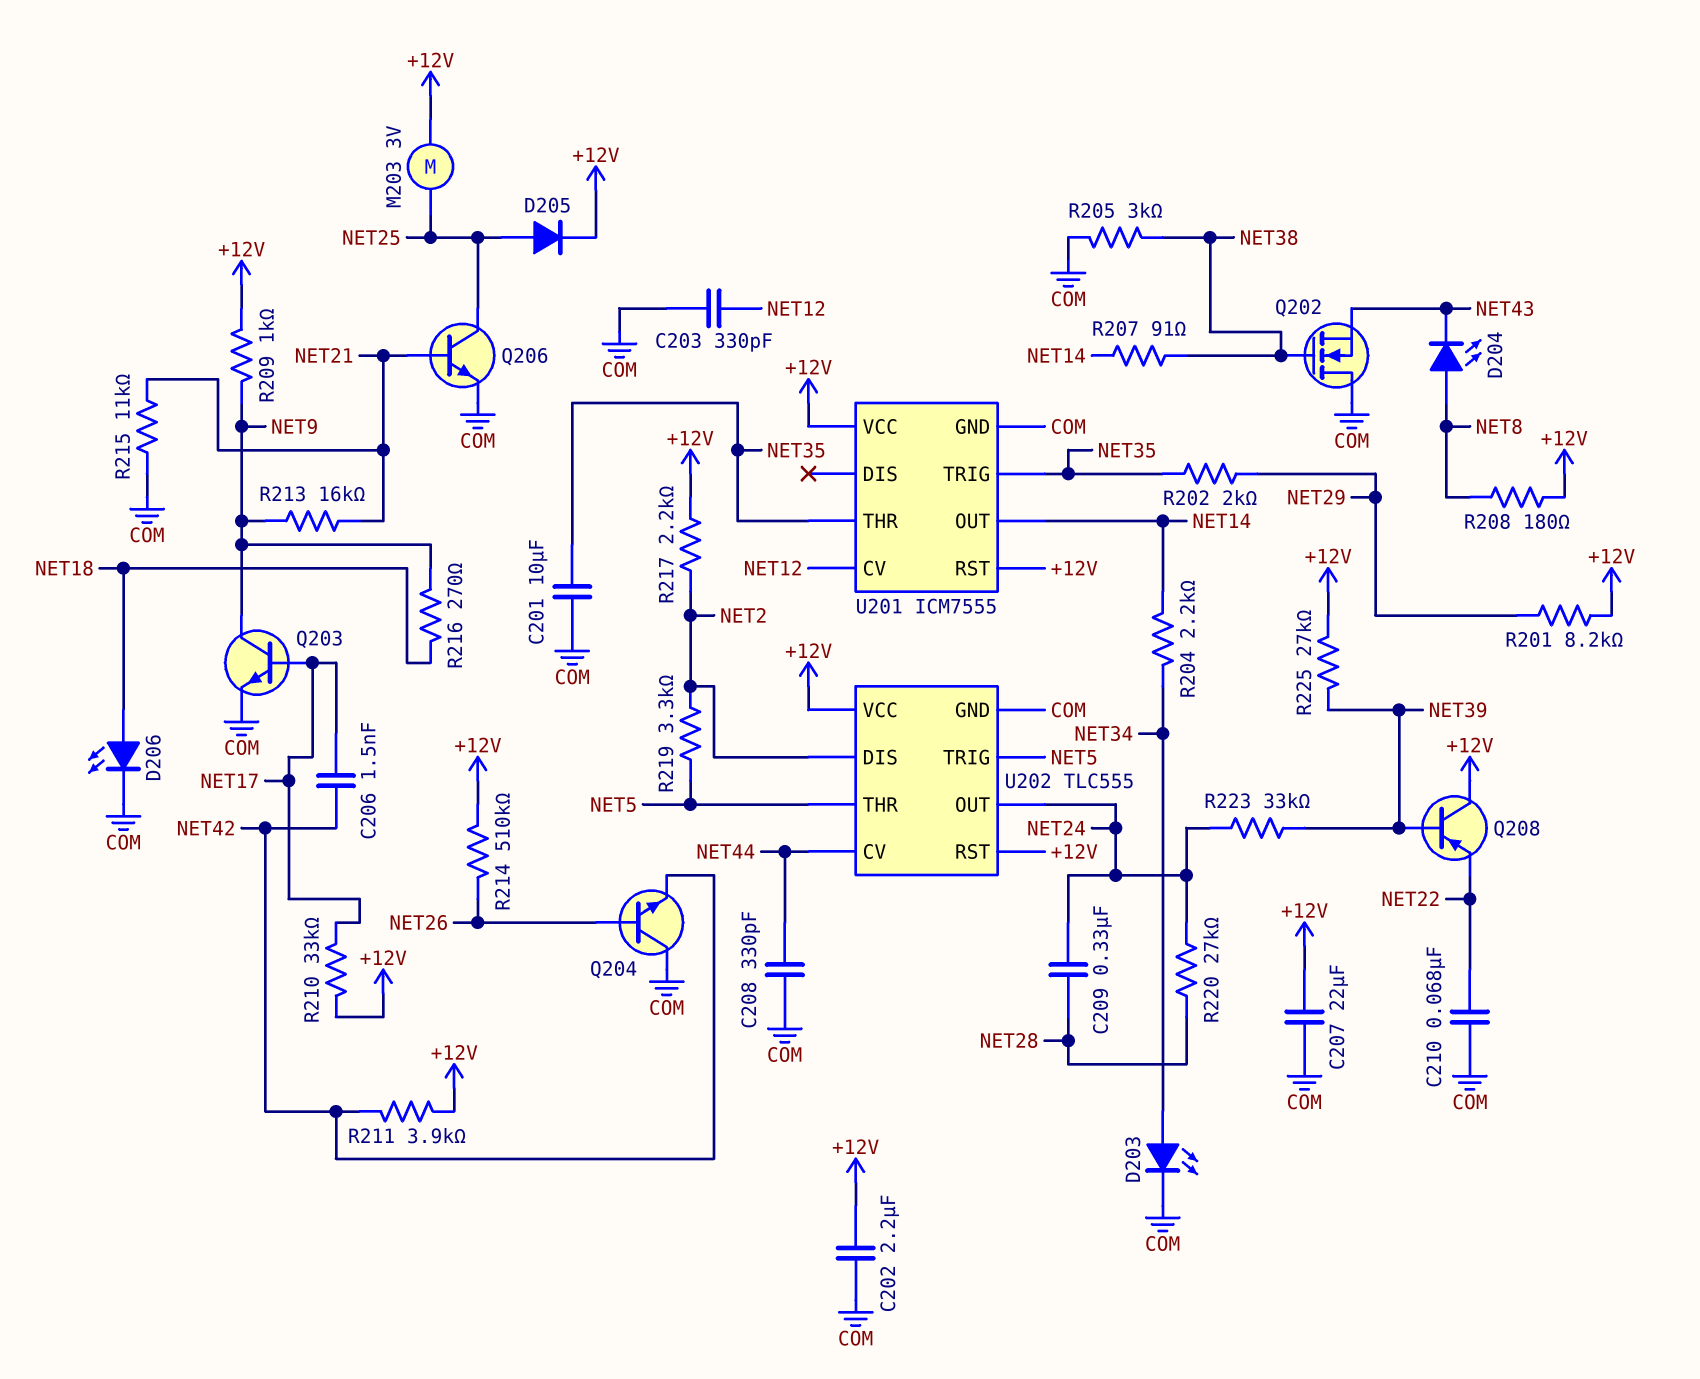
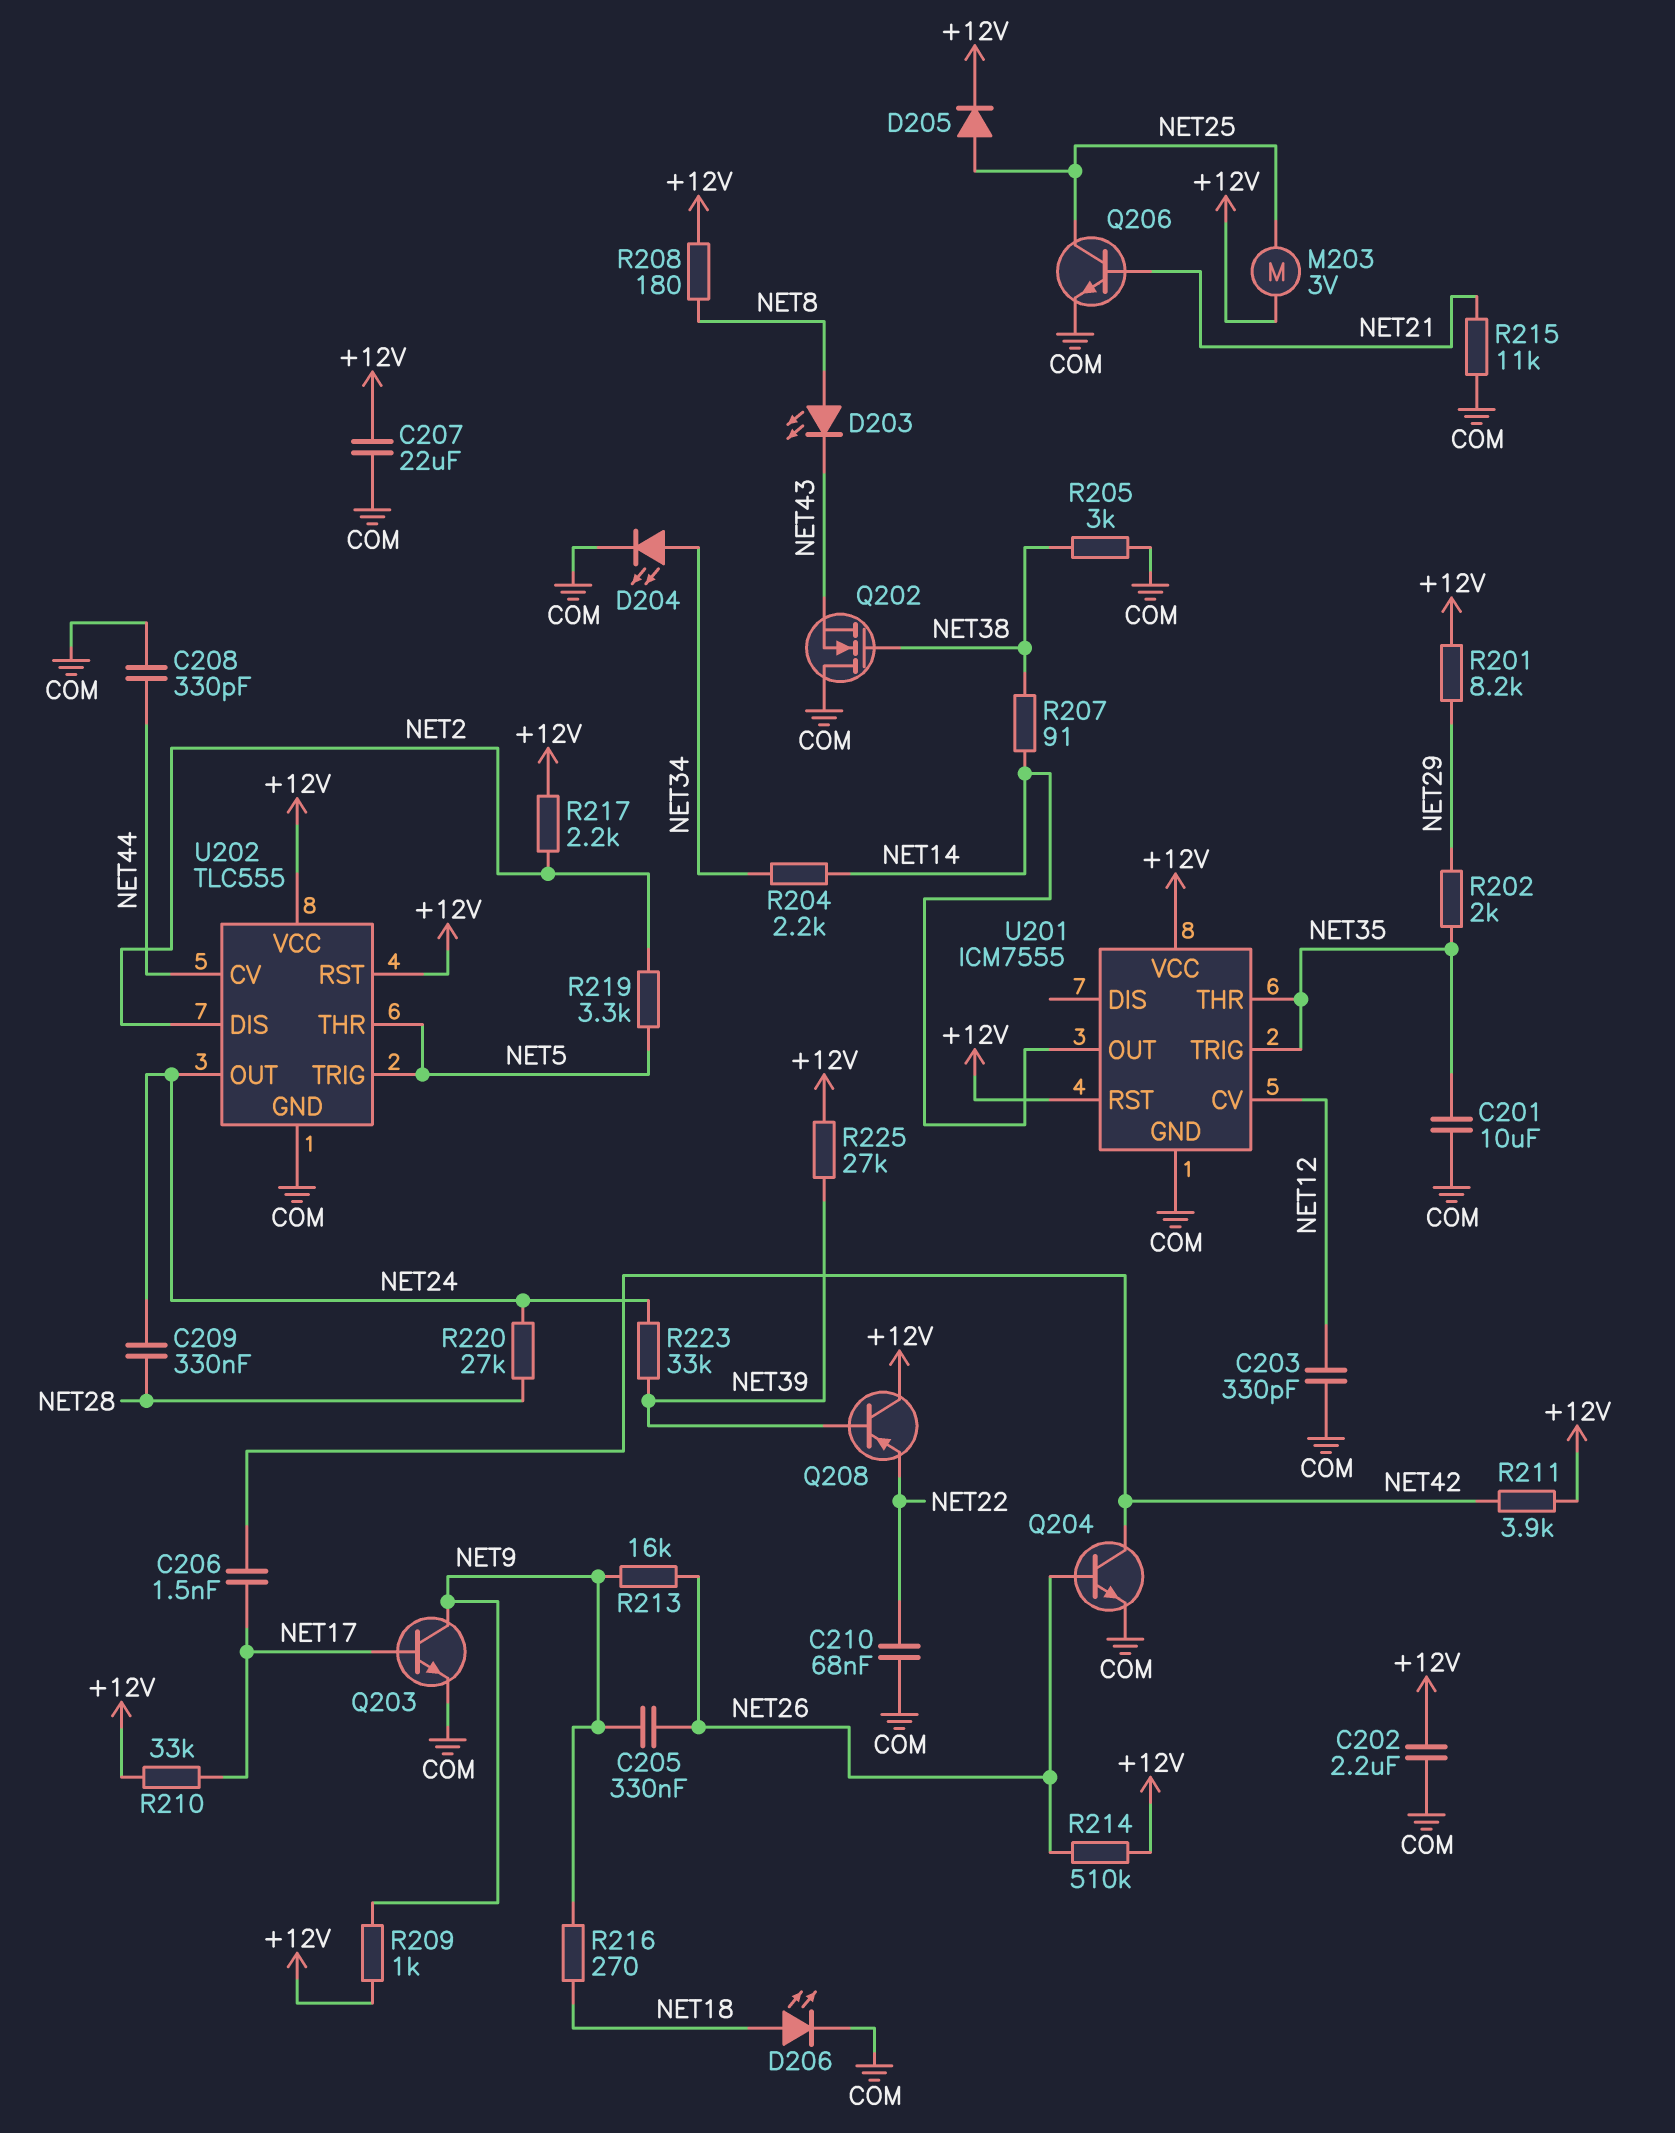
C205: none -> 330nF (NET9, NET26)
D203: LED (A NET34, K COM) -> LED (A NET8, K NET43)
D204: LED (A NET8, K NET43) -> LED (A NET34, K COM)
Q204: NPN (B NET26, C COM, E NET42) -> NPN (B NET26, C NET42, E COM)
R213: 16k (NET9, NET21) -> 16k (NET9, NET26)

